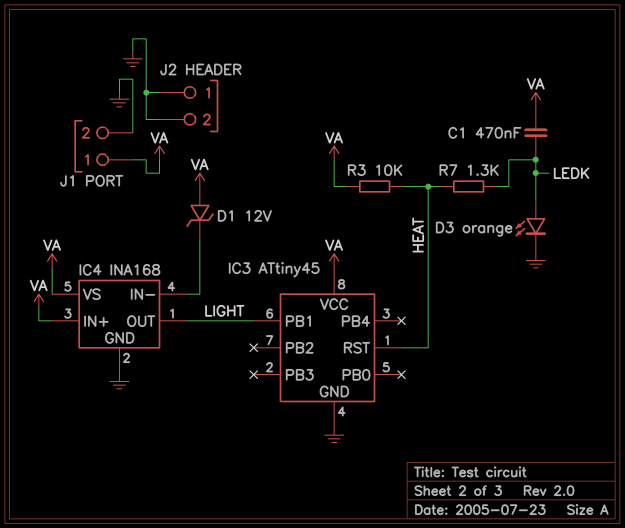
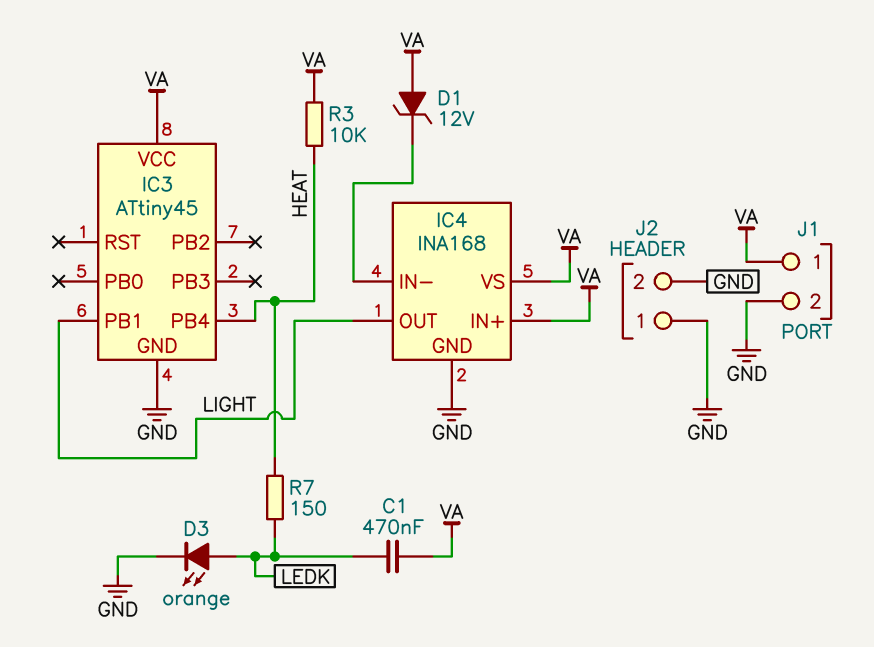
IC3 pin PB4: none -> HEAT
IC3 pin RST: HEAT -> none
R7: 1.3k (HEAT, LEDK) -> 150 (HEAT, LEDK)

